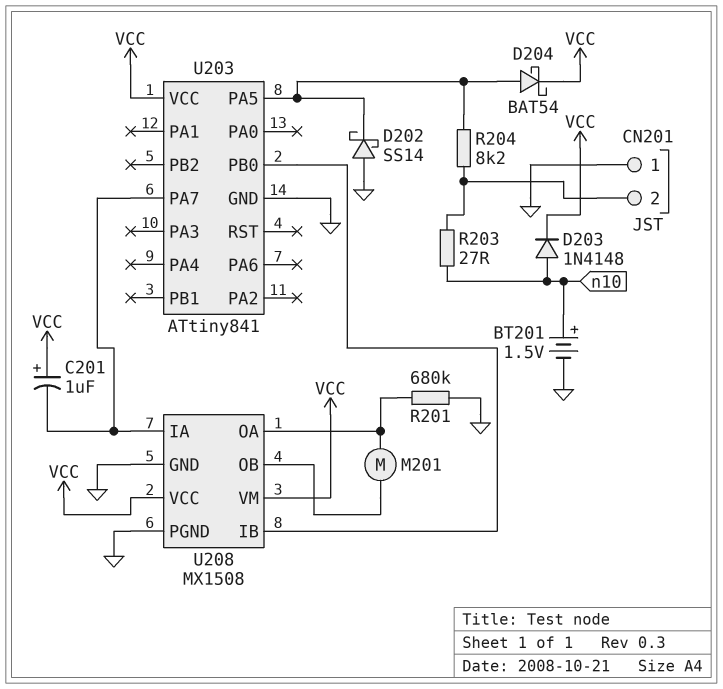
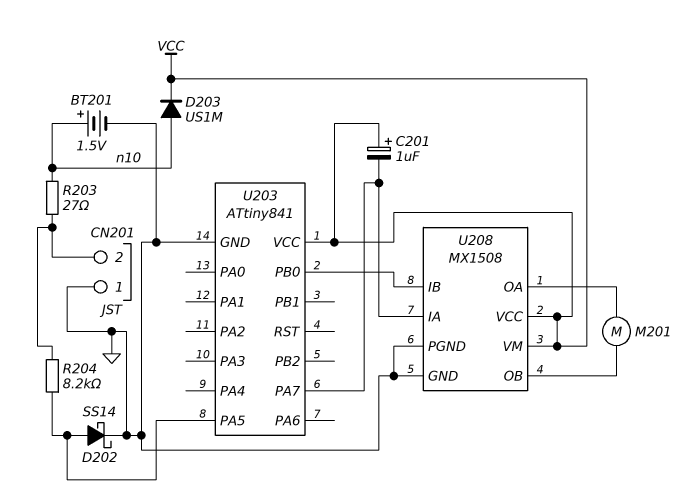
D202: schottky SS14 (A GND, K U203/PA5) -> schottky SS14 (A U203/PA5, K GND)
D203: diode 1N4148 (A n10, K VCC) -> diode US1M (A n10, K VCC)
D204: schottky BAT54 (A U203/PA5, K VCC) -> none
R201: 680k (GND, U208/OA) -> none

